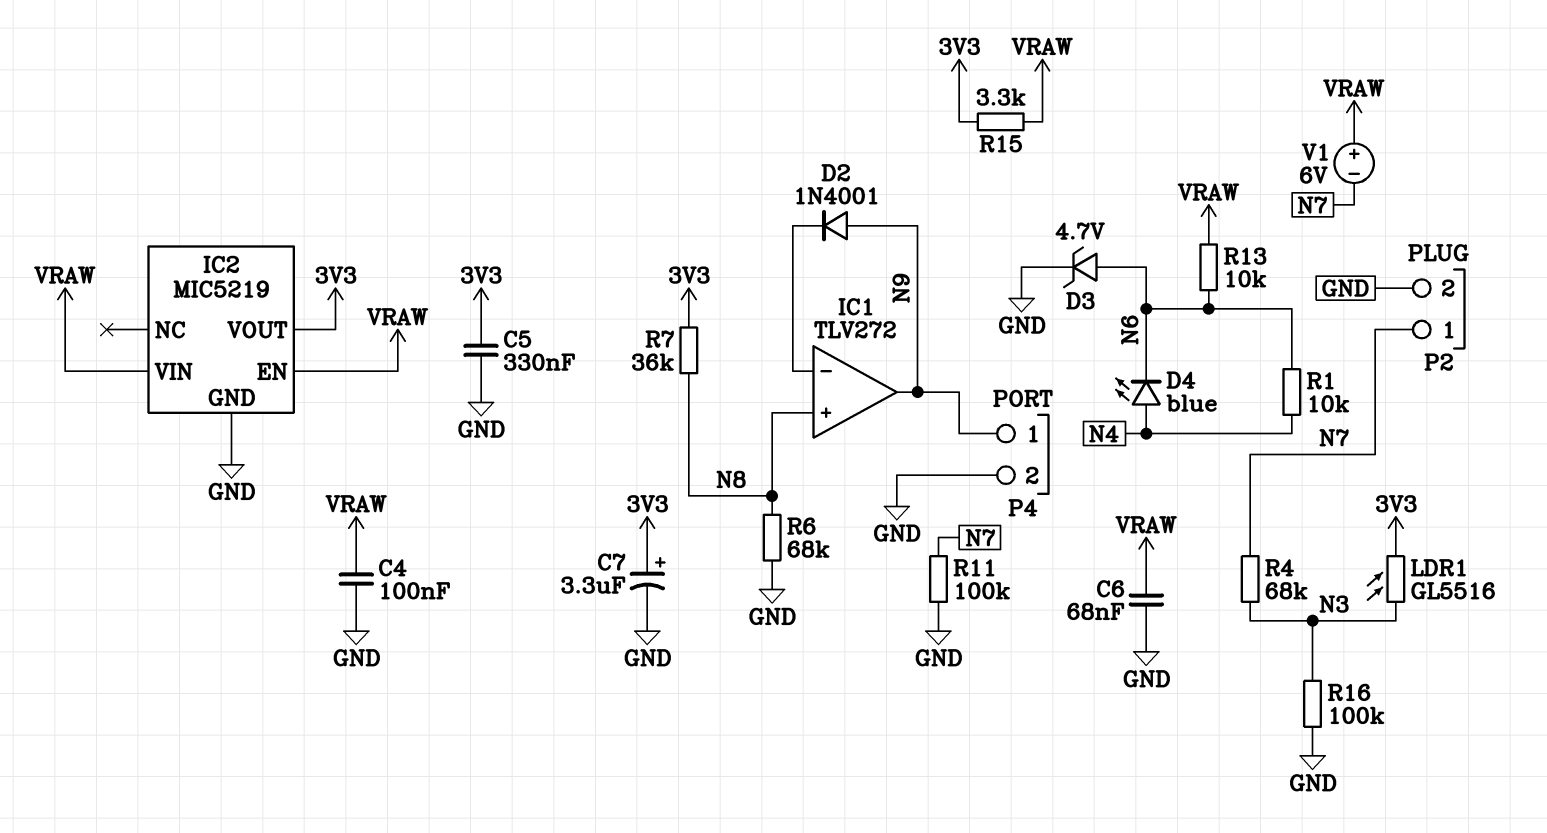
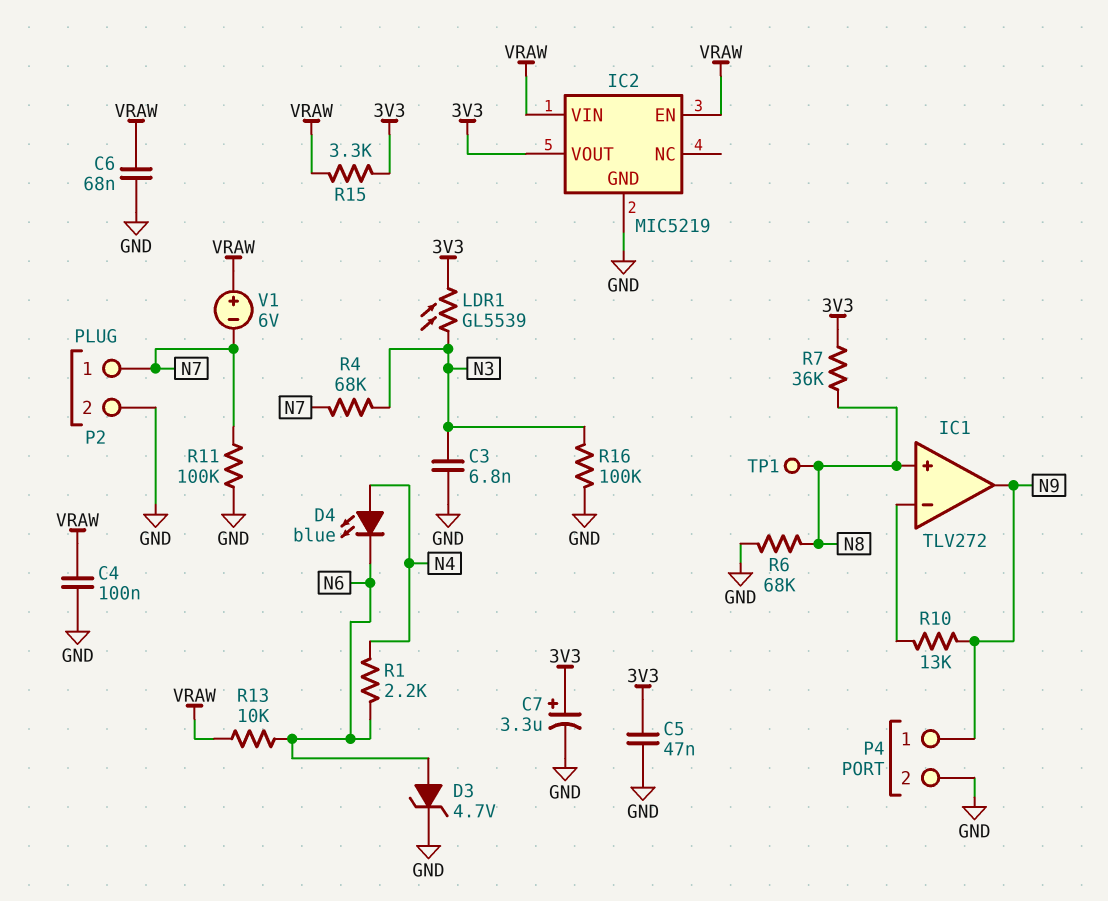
C3: none -> 6.8nF (GND, N3)
C5: 330nF (3V3, GND) -> 47nF (3V3, GND)
D2: diode 1N4001 (A N9, K IC1/in-) -> none
LDR1: GL5516 (3V3, N3) -> GL5539 (3V3, N3)
R1: 10k (N4, N6) -> 2.2k (N4, N6)
R10: none -> 13k (IC1/in-, N9)
TP1: none -> test point (N8)

